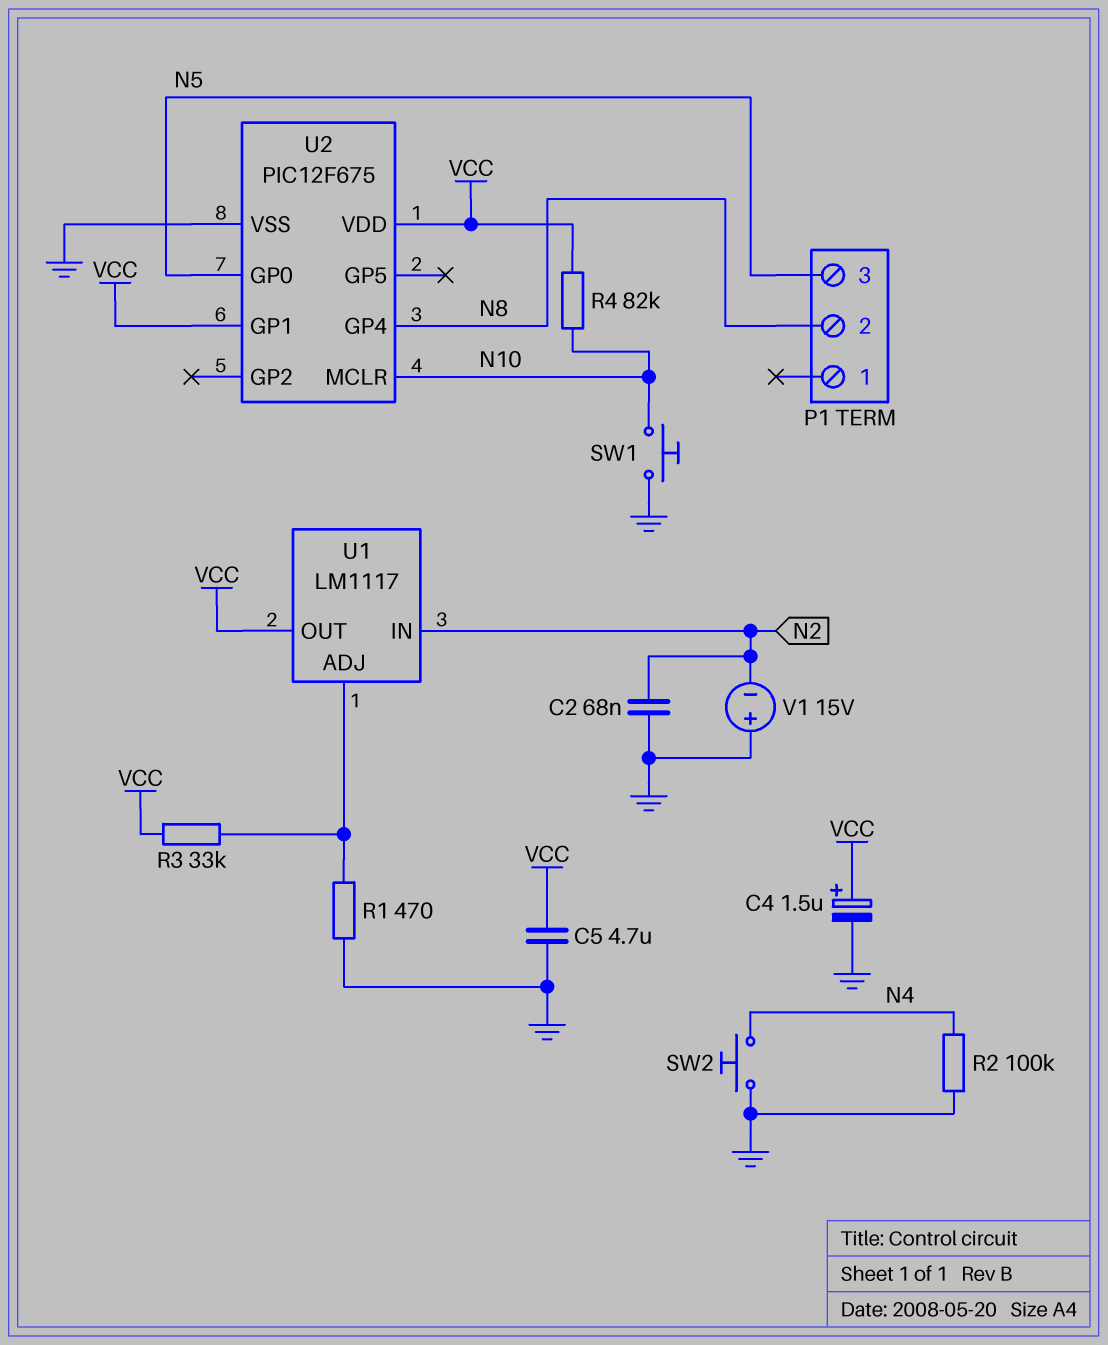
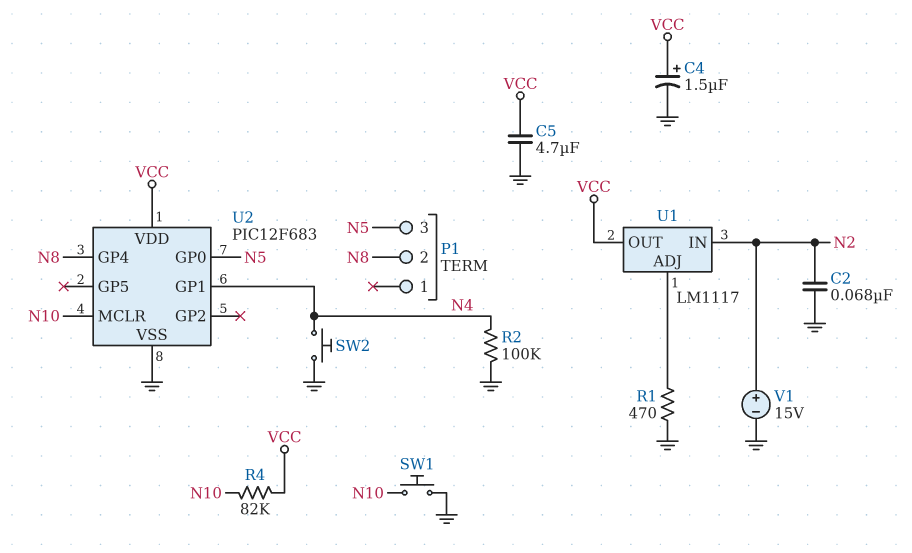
R3: 33k (U1/ADJ, VCC) -> none
U2: PIC12F675 -> PIC12F683
U2 pin GP1: VCC -> N4
V1: 15V (plus GND, minus N2) -> 15V (plus N2, minus GND)

